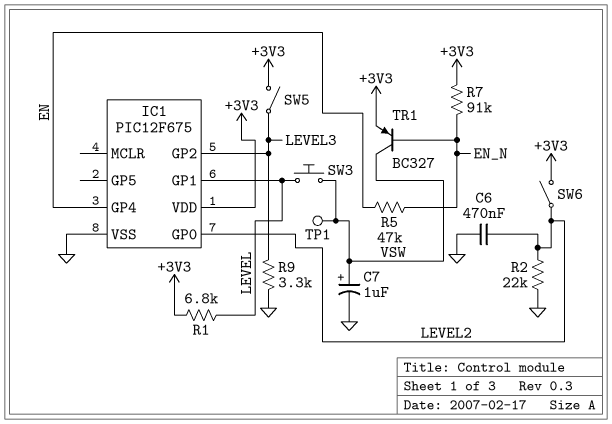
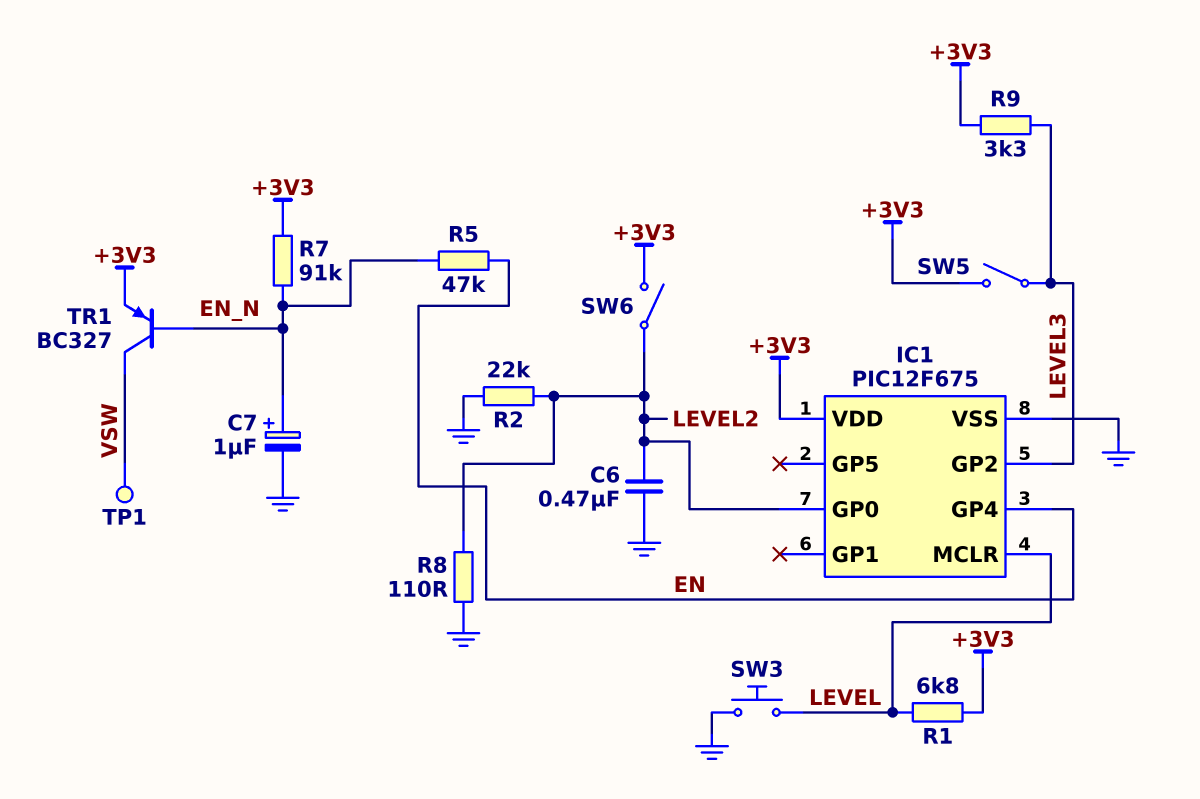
C7: 1uF (plus VSW, minus GND) -> 1uF (plus EN_N, minus GND)
IC1 pin GP1: LEVEL -> none
IC1 pin MCLR: none -> LEVEL
R8: none -> 110 (GND, LEVEL2)
R9: 3.3k (GND, LEVEL3) -> 3.3k (+3V3, LEVEL3)
SW3: button (LEVEL, VSW) -> button (GND, LEVEL)

